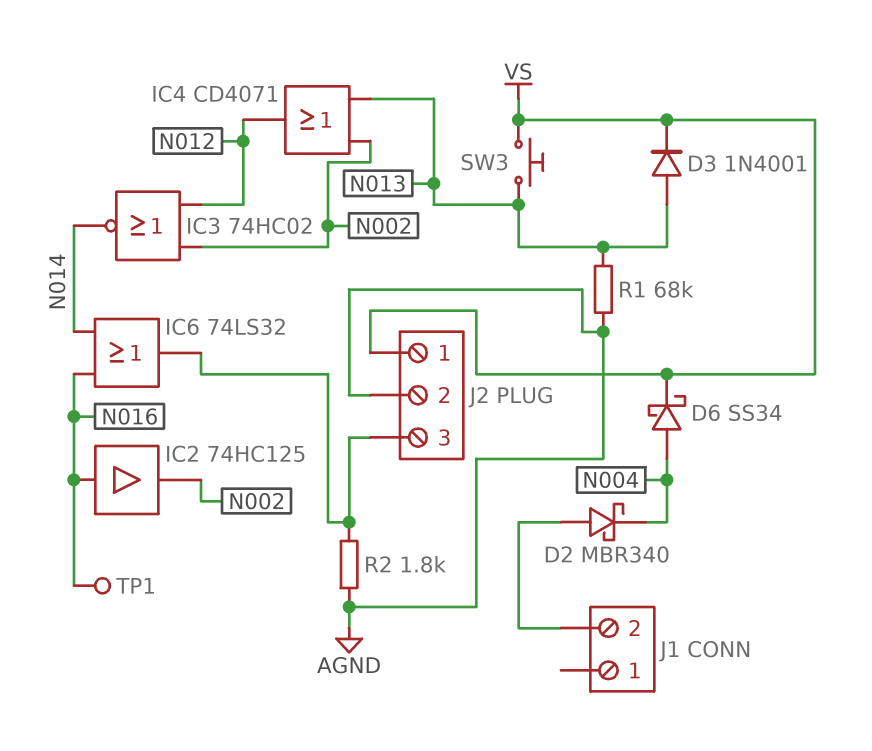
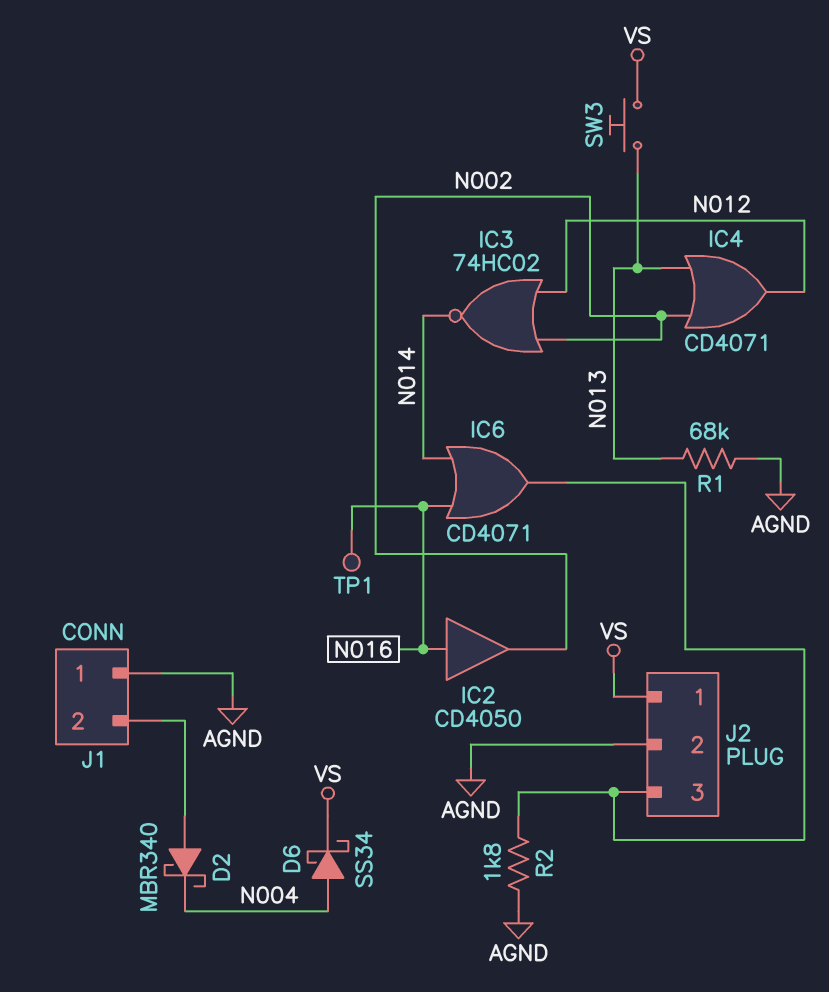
D3: diode 1N4001 (A N013, K VS) -> none
IC2: buffer 74HC125 (in N016, out N002) -> buffer CD4050 (in N016, out N002)
IC6: OR 74LS32 (in N014, in N016, out J2/3) -> OR CD4071 (in N014, in N016, out J2/3)
J1 pin 1: none -> AGND

